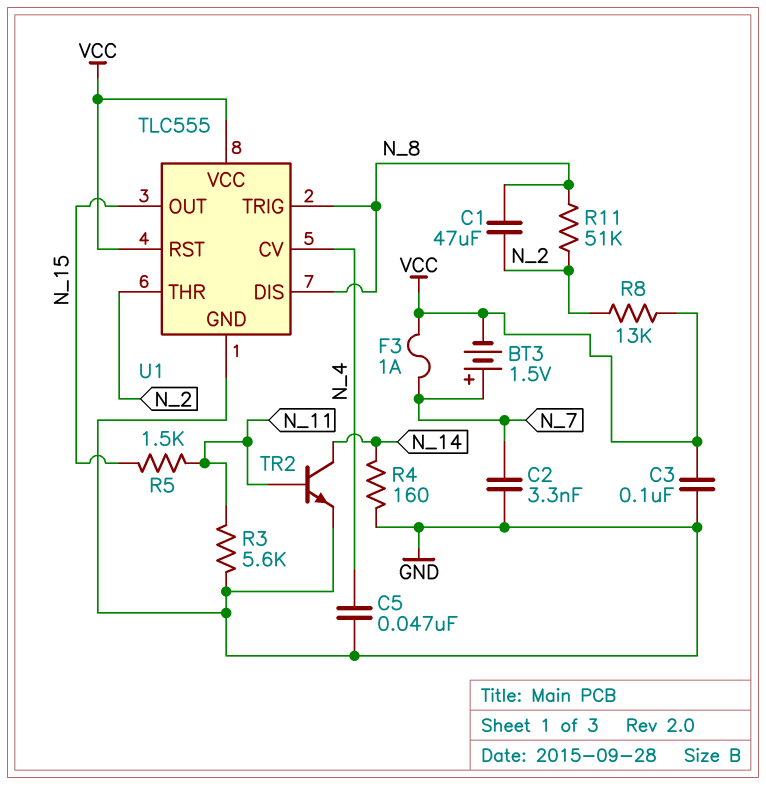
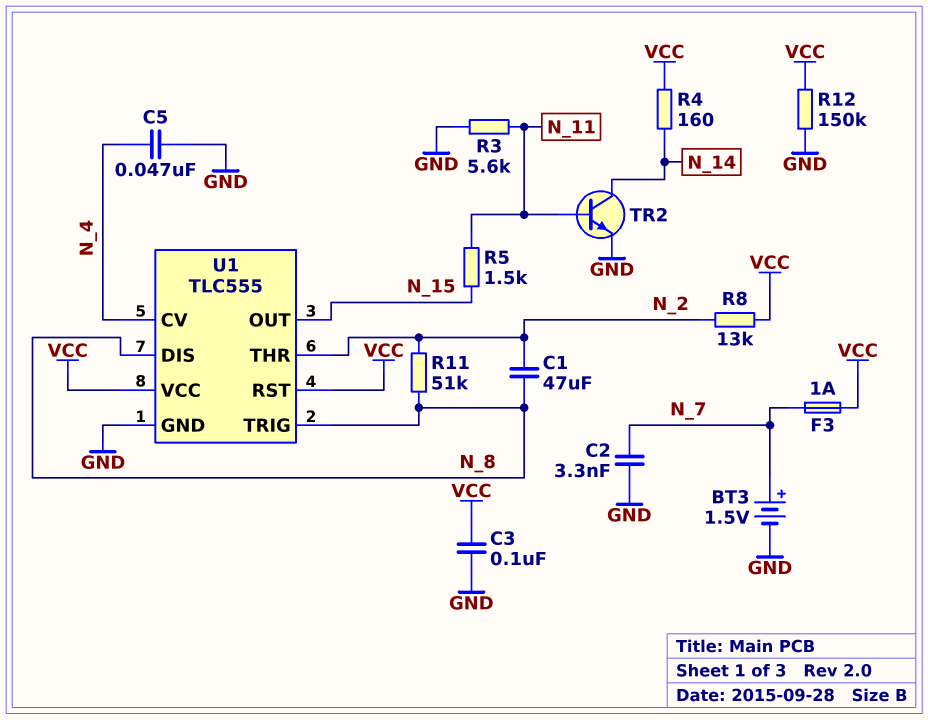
BT3: 1.5V (plus N_7, minus VCC) -> 1.5V (plus N_7, minus GND)
R4: 160 (GND, N_14) -> 160 (N_14, VCC)
R12: none -> 150k (GND, VCC)

